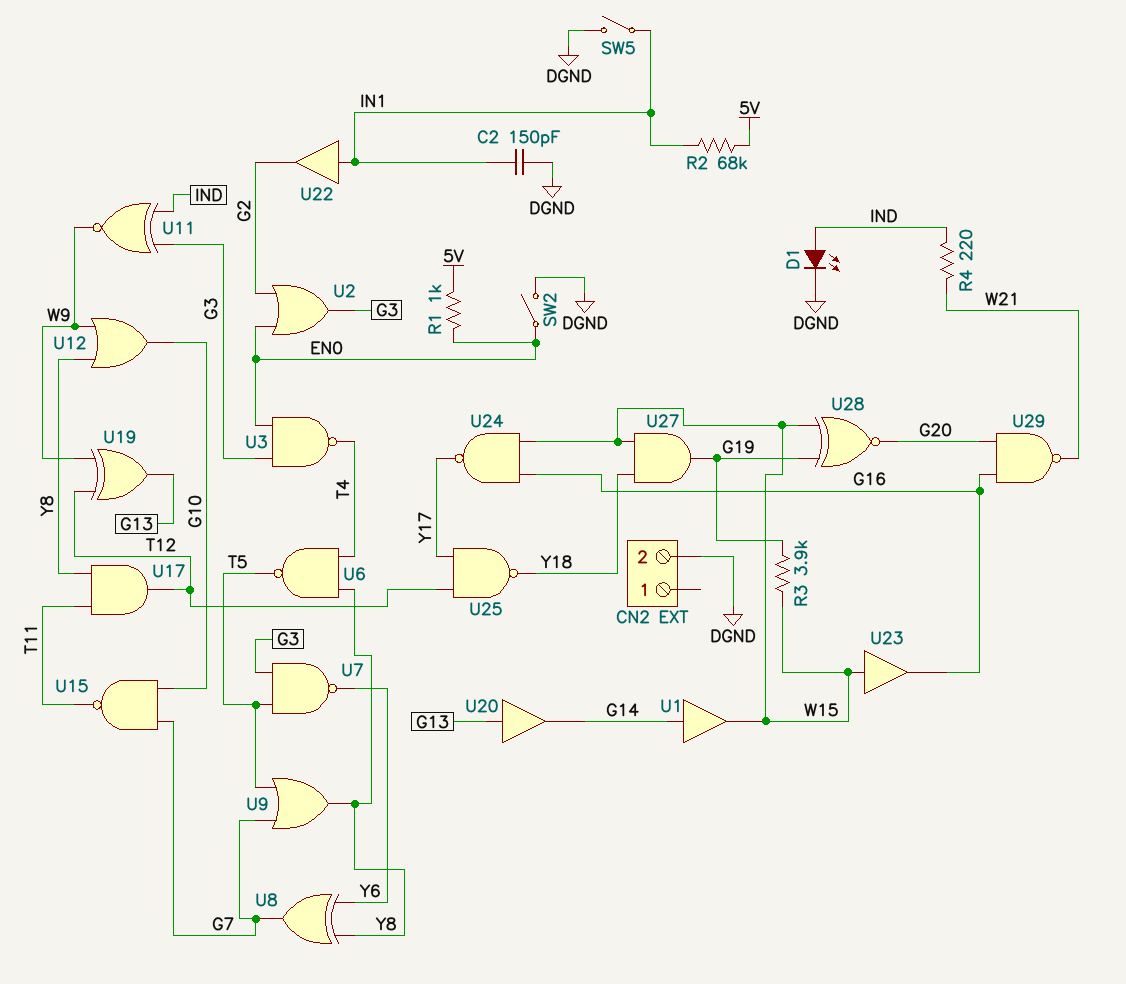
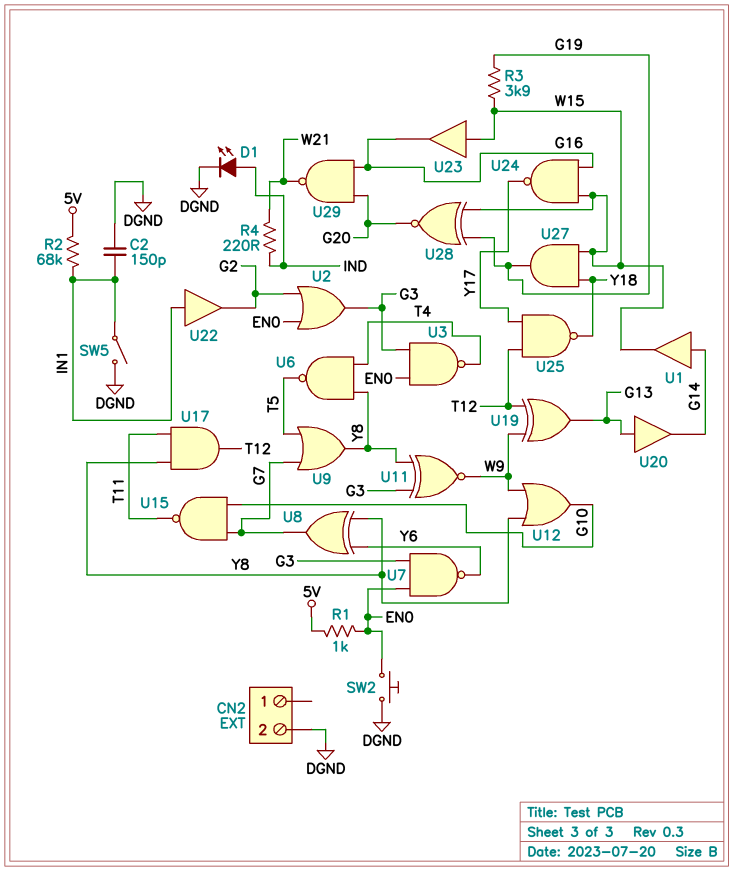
SW2: switch (DGND, EN0) -> button (DGND, EN0)
U7: NAND (in G3, in T5, out Y6) -> NAND (in EN0, in G3, out Y6)
U11: XNOR (in G3, in IND, out W9) -> XNOR (in G3, in Y8, out W9)

